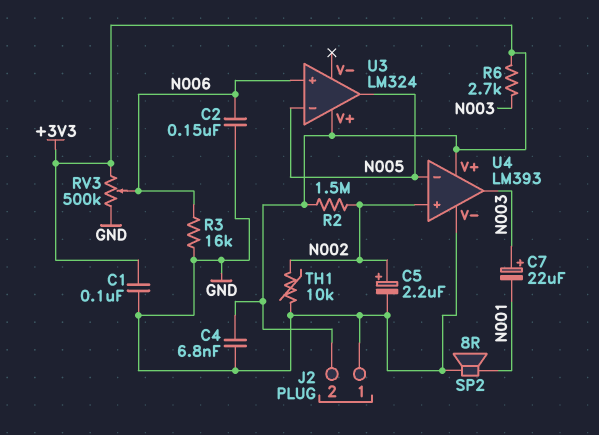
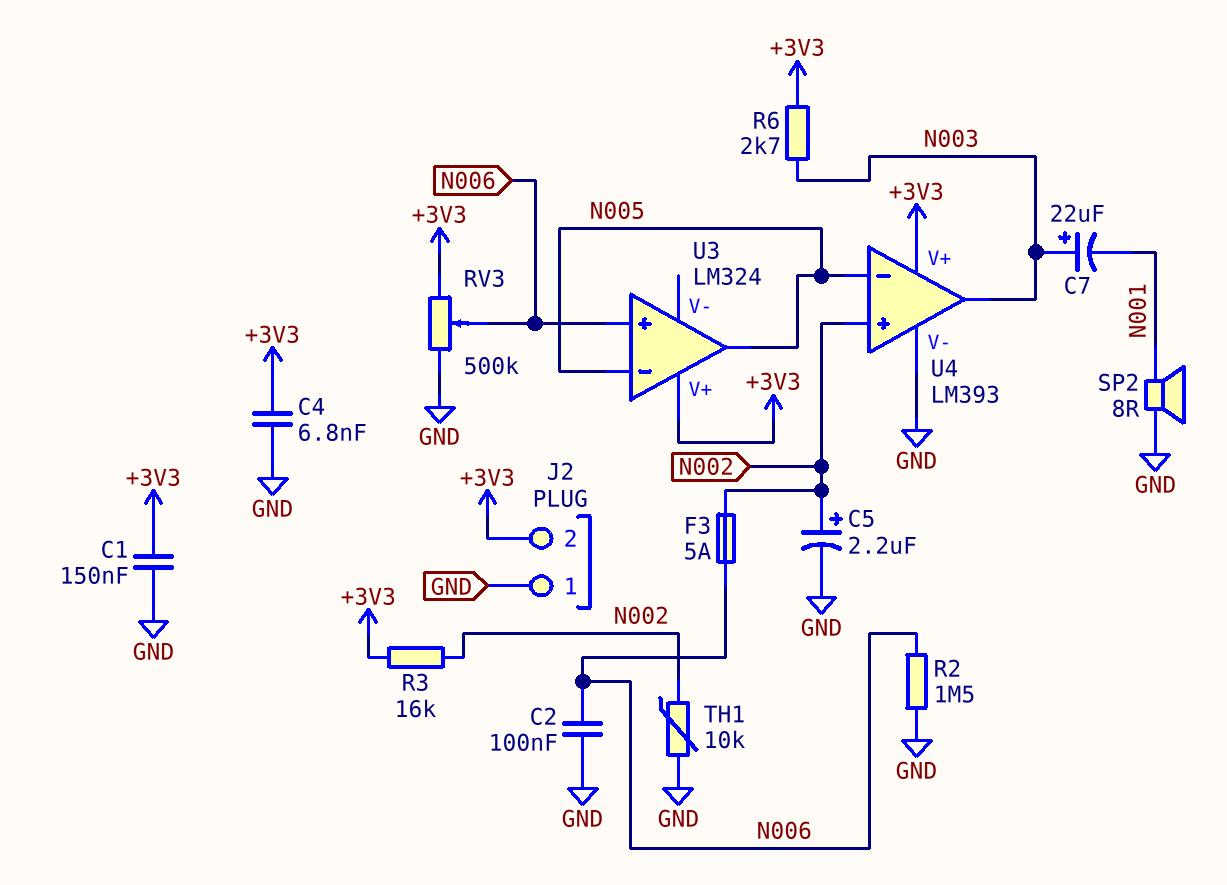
C1: 100nF (+3V3, GND) -> 150nF (+3V3, GND)
C2: 150nF (GND, N006) -> 100nF (GND, N006)
F3: none -> 5A (N002, N006)
R2: 1.5M (+3V3, N002) -> 1.5M (GND, N006)
R3: 16k (GND, N006) -> 16k (+3V3, N002)

